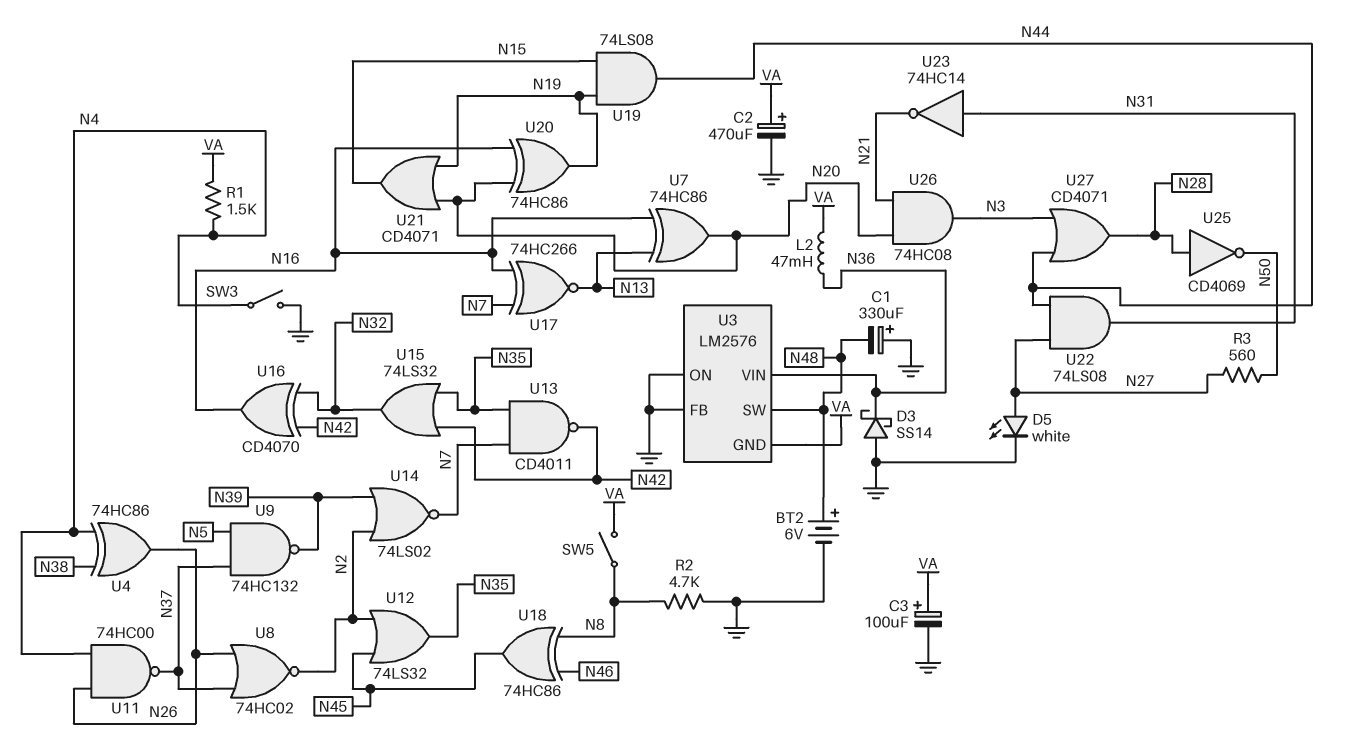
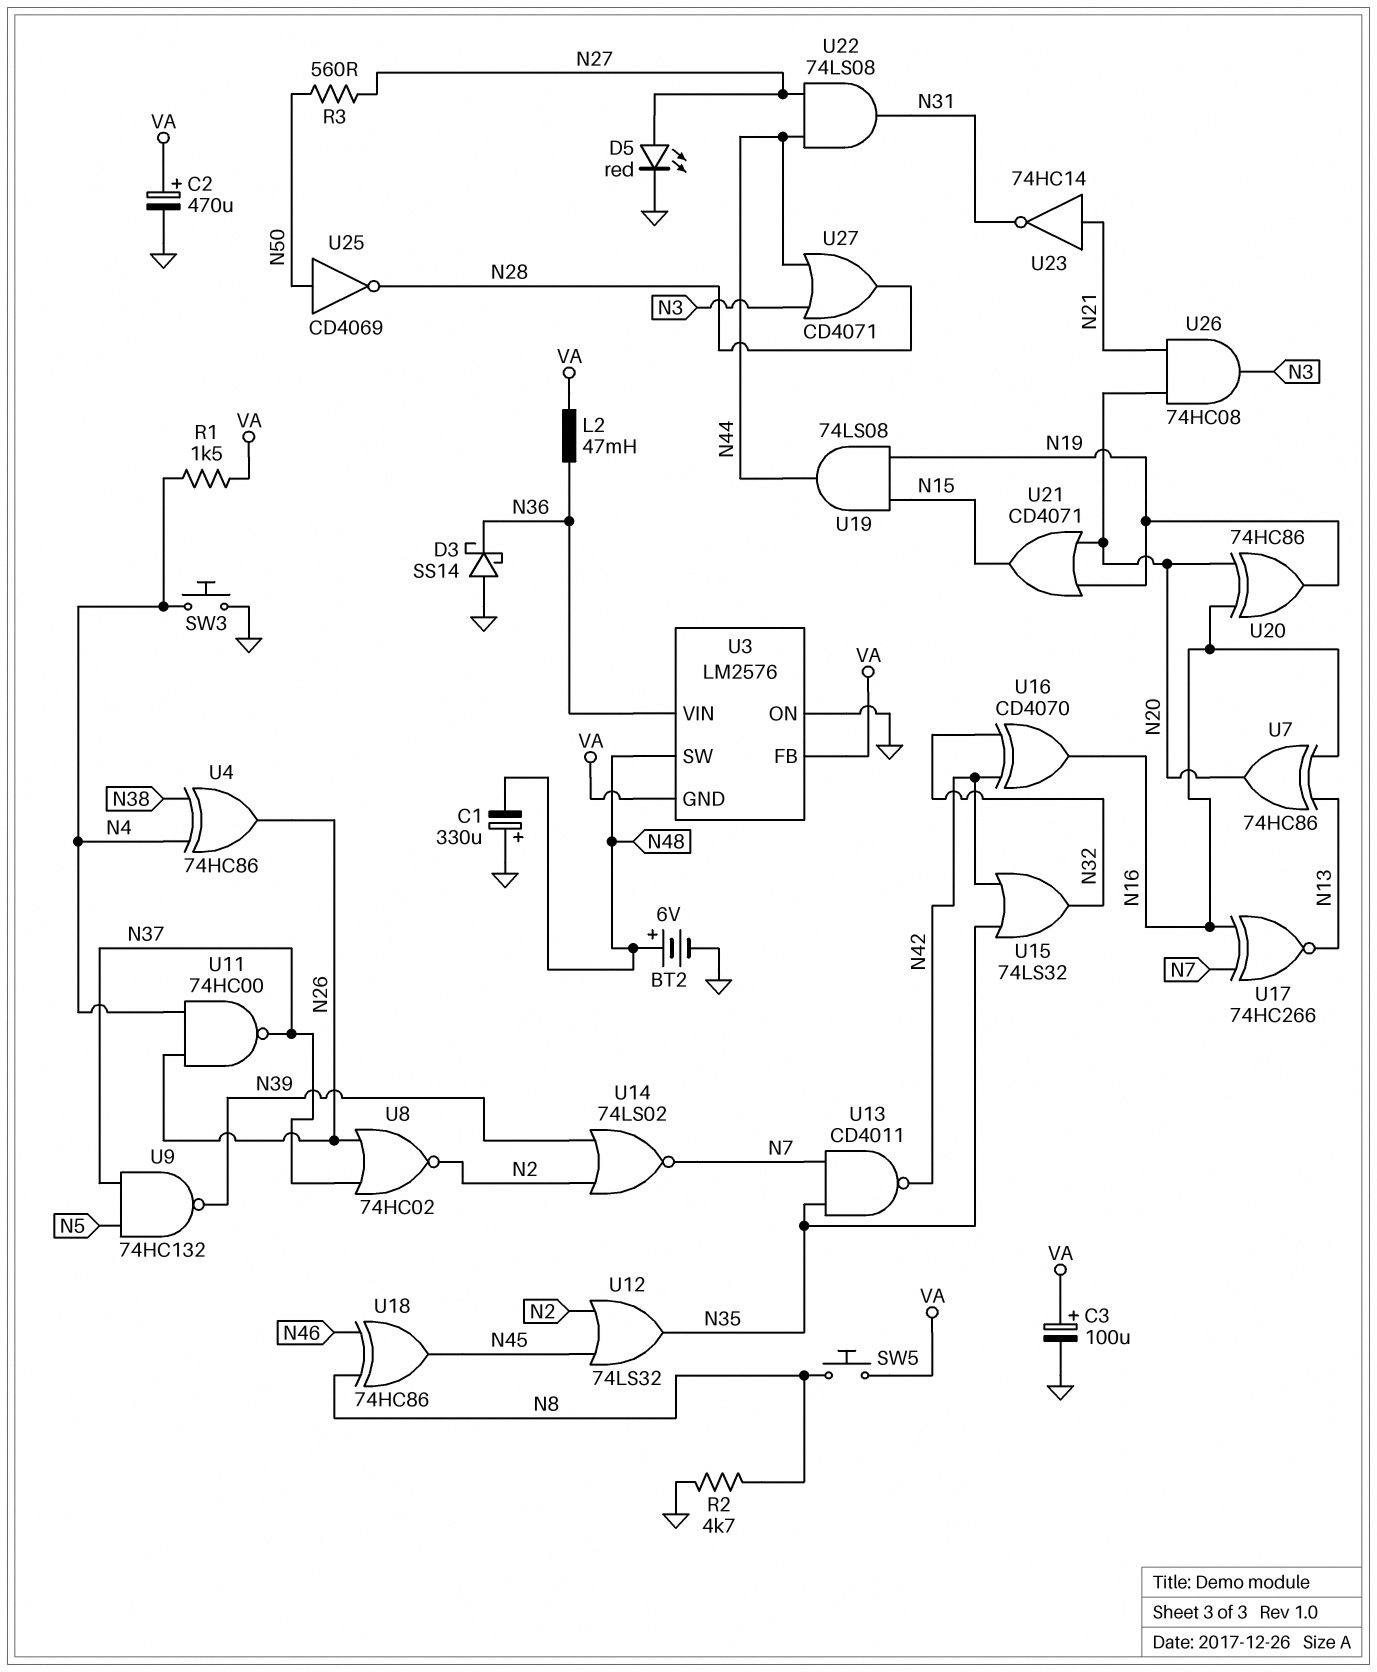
D5: LED white (A N27, K GND) -> LED red (A N27, K GND)
SW3: switch (GND, N4) -> button (GND, N4)
SW5: switch (N8, VA) -> button (N8, VA)
U3 pin FB: GND -> VA
U23: NOT 74HC14 (in N31, out N21) -> NOT 74HC14 (in N21, out N31)
U25: NOT CD4069 (in N28, out N50) -> NOT CD4069 (in N50, out N28)

